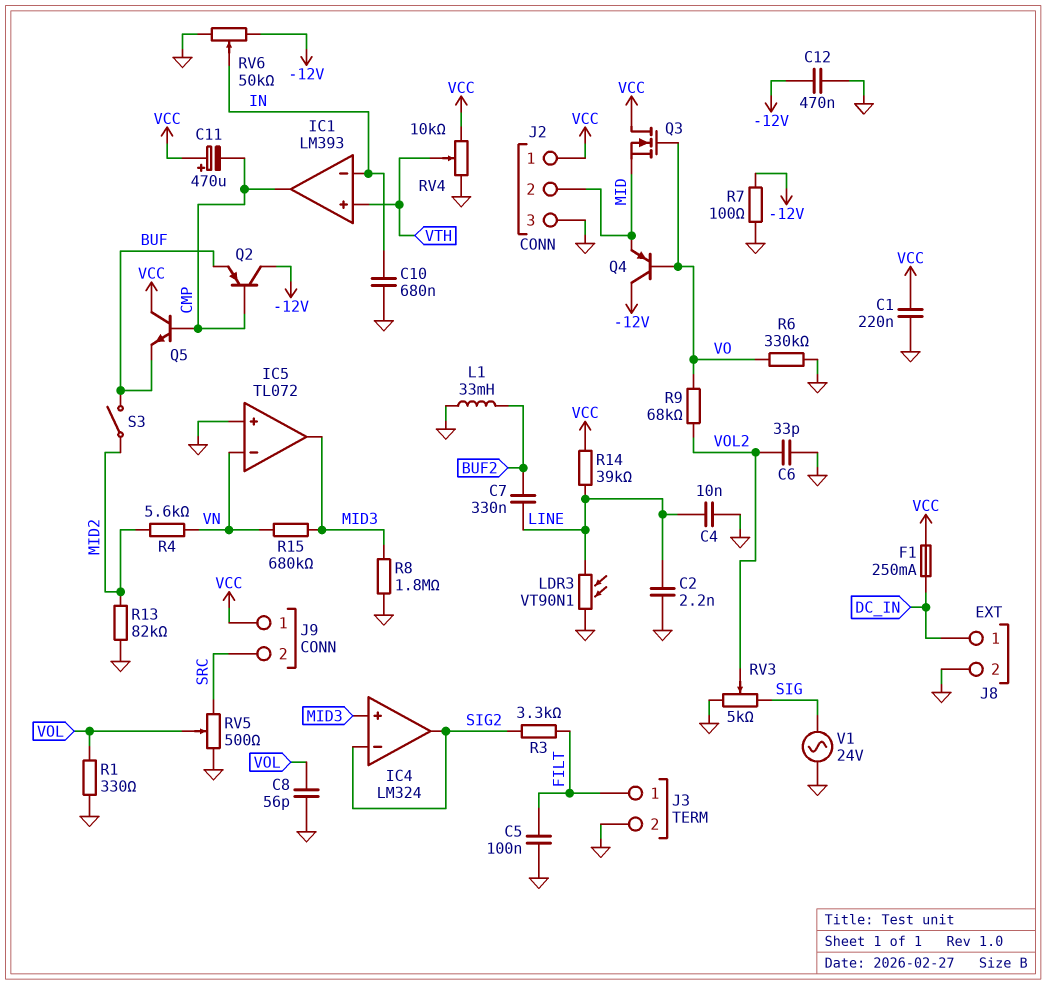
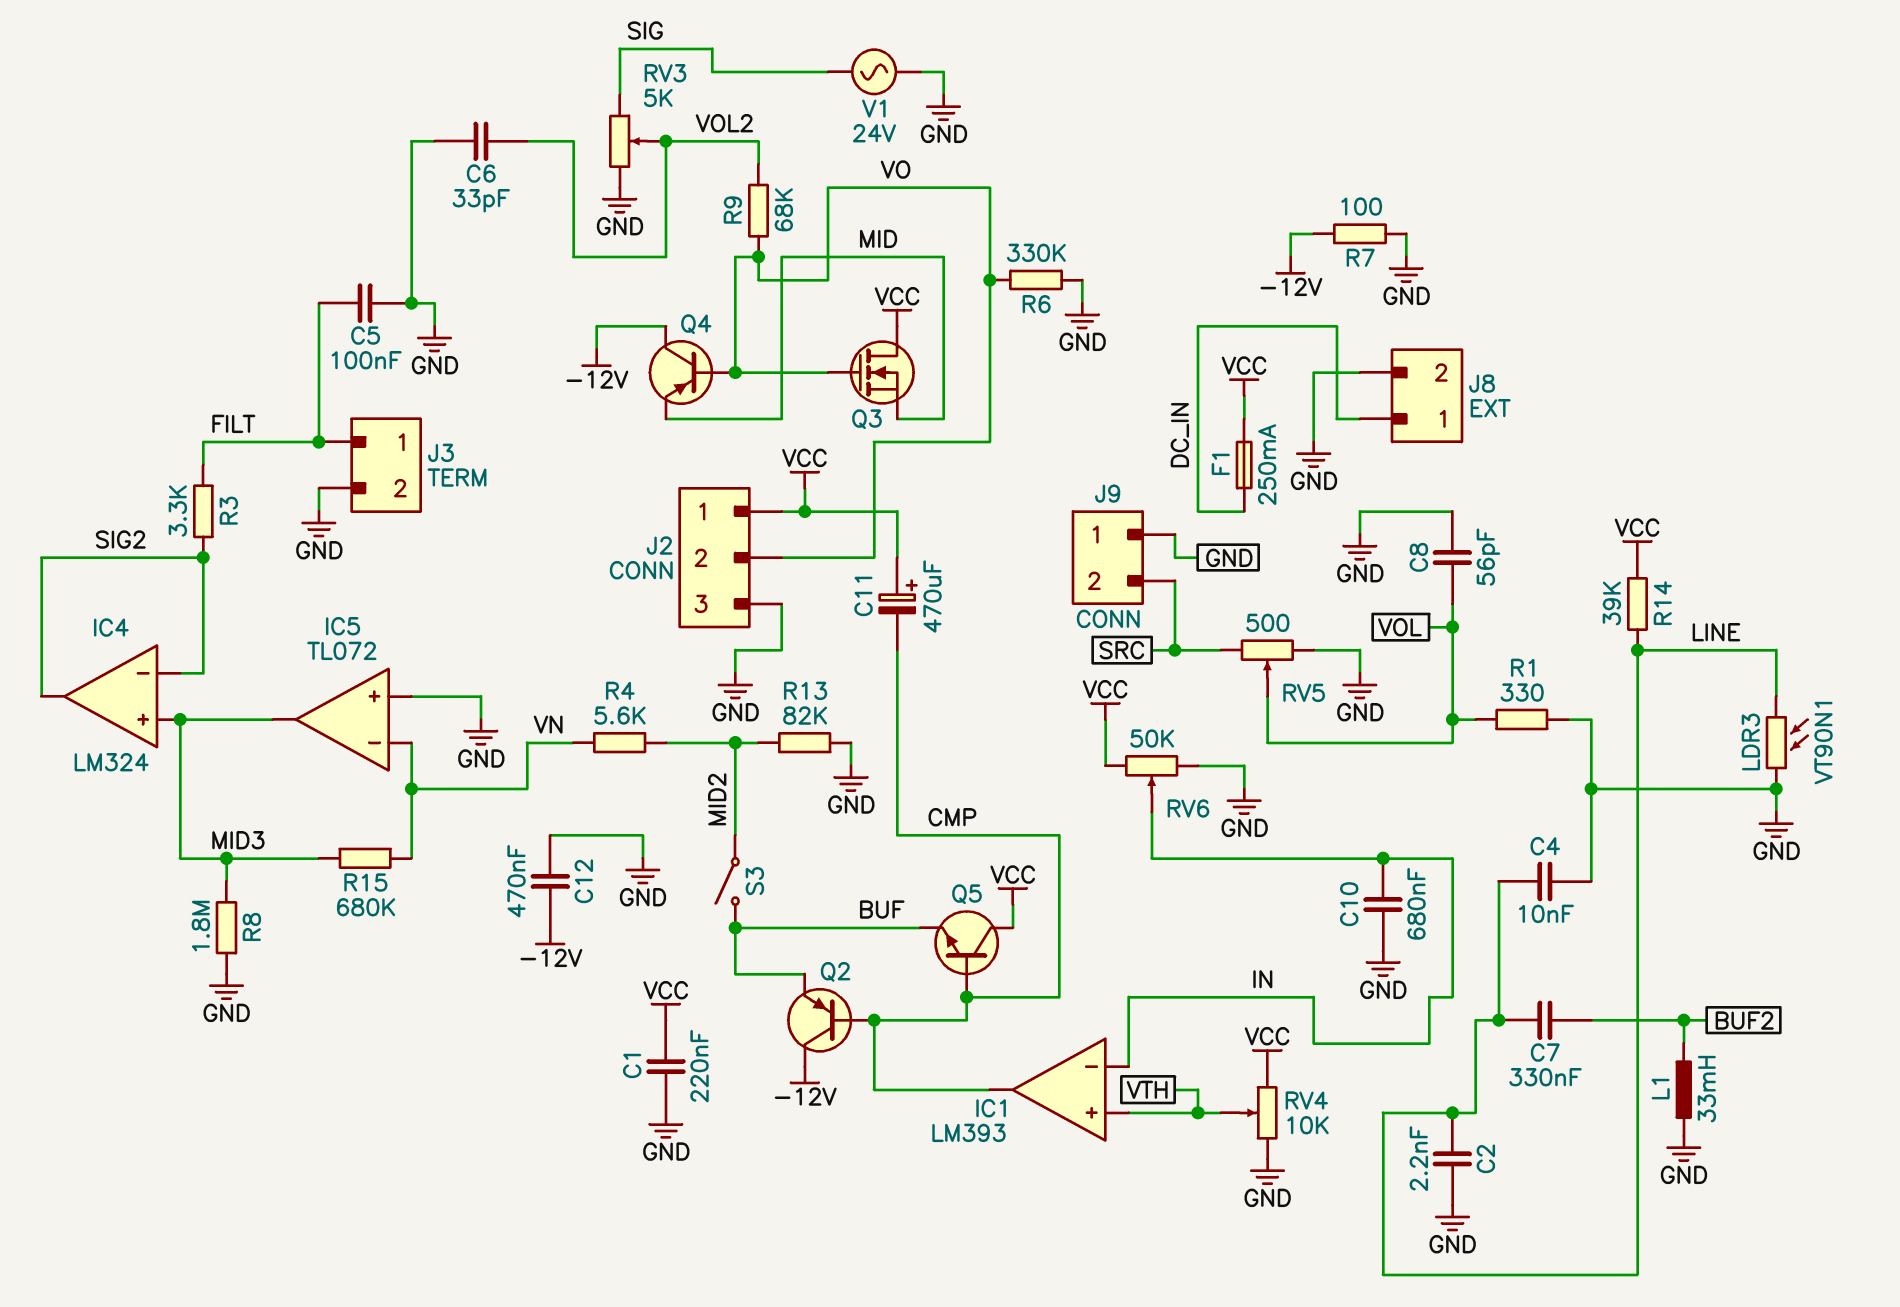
J2 pin 2: MID -> VO
J9 pin 1: VCC -> GND
RV6: 50k (-12V, GND, wiper IN) -> 50k (GND, VCC, wiper IN)

